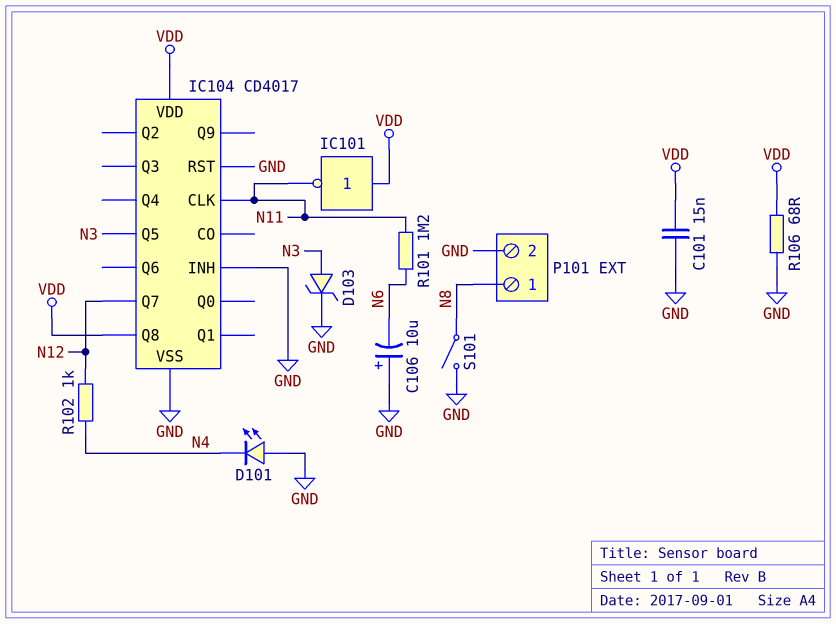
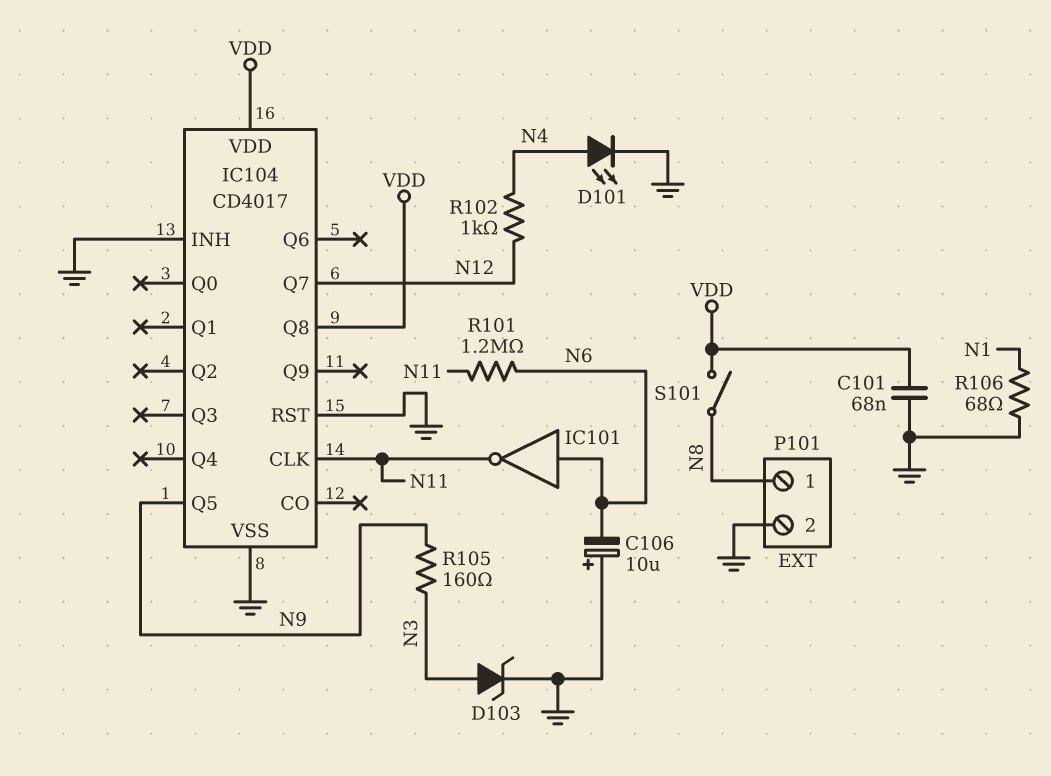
C101: 15nF (GND, VDD) -> 68nF (GND, VDD)
D101: LED (A GND, K N4) -> LED (A N4, K GND)
IC101: NOT (in VDD, out N11) -> NOT (in N6, out N11)
IC104 pin Q5: N3 -> N9
R105: none -> 160 (N3, N9)
R106: 68 (GND, VDD) -> 68 (GND, N1)
S101: switch (GND, N8) -> switch (N8, VDD)

